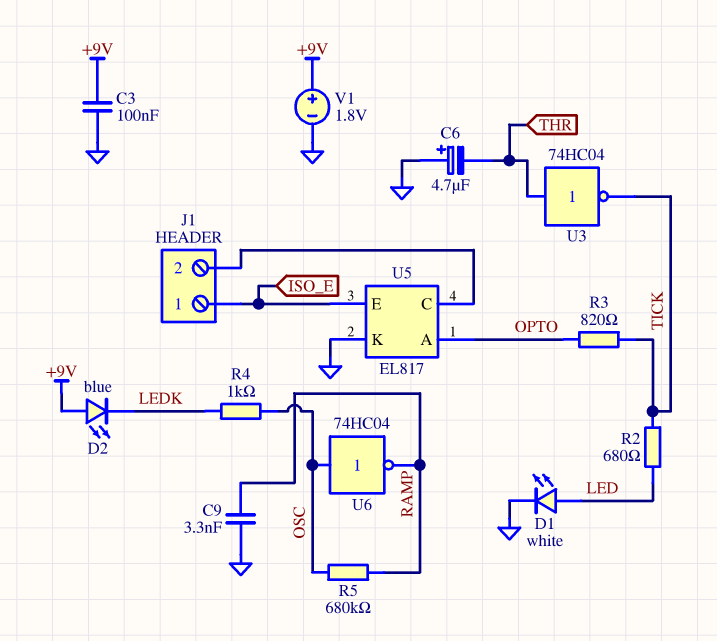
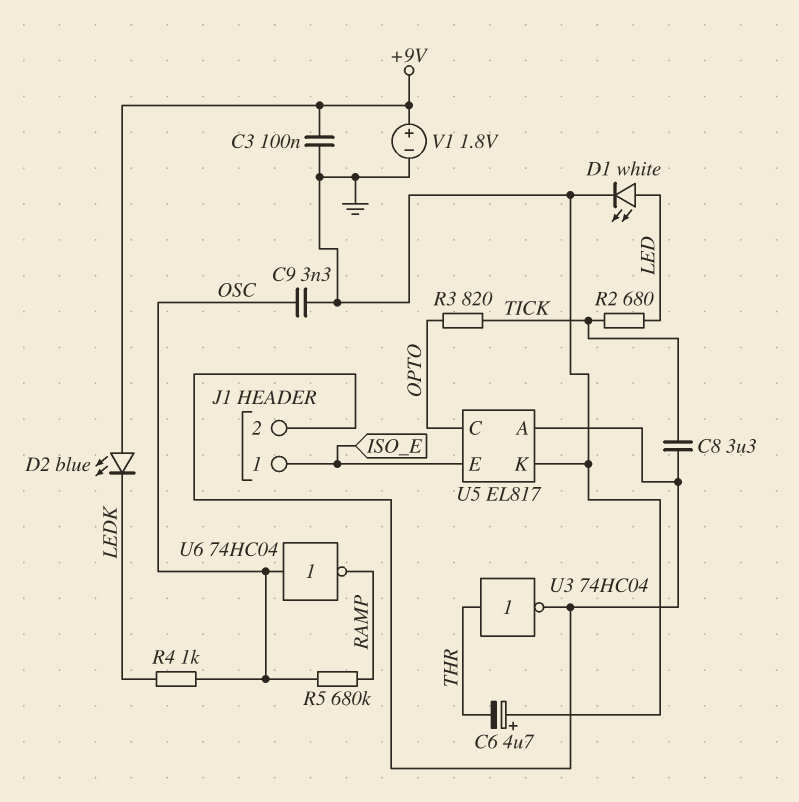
C8: none -> 3.3uF (J1/2, TICK)
C9: 3.3nF (GND, RAMP) -> 3.3nF (GND, OSC)
U3: NOT 74HC04 (in THR, out TICK) -> NOT 74HC04 (in THR, out J1/2)
U5 pin A: OPTO -> J1/2
U5 pin C: J1/2 -> OPTO

